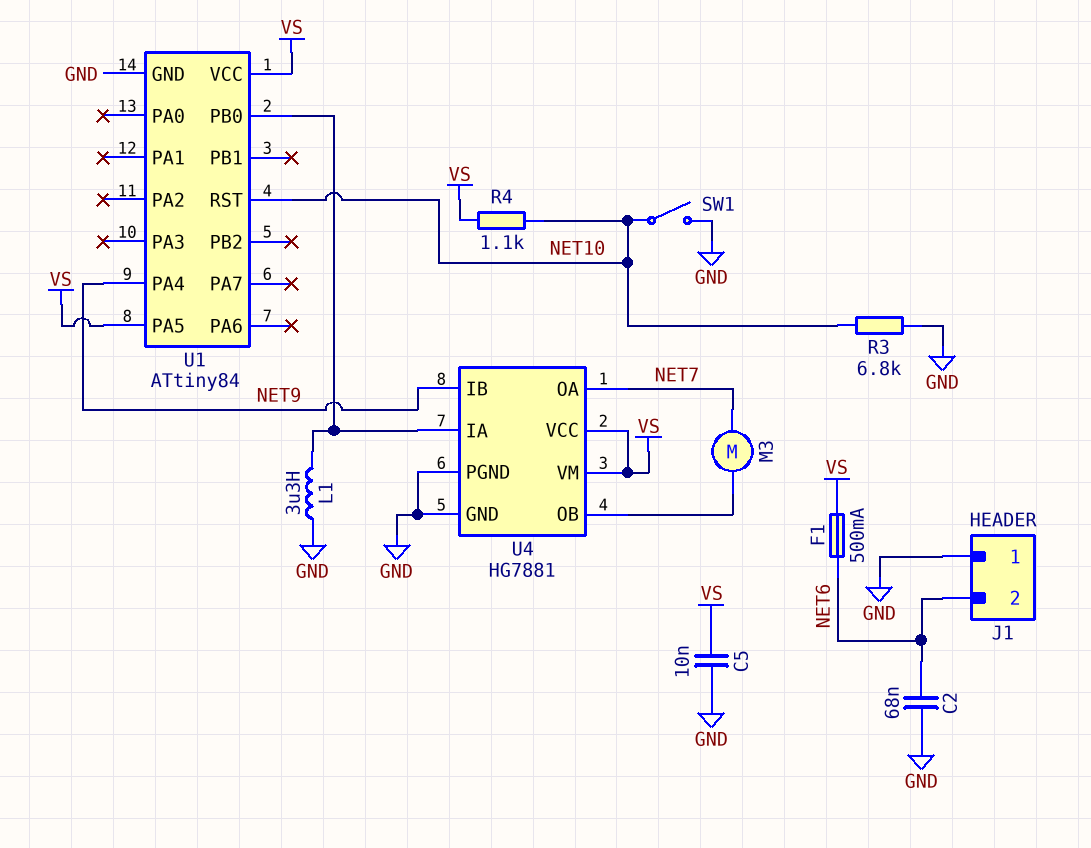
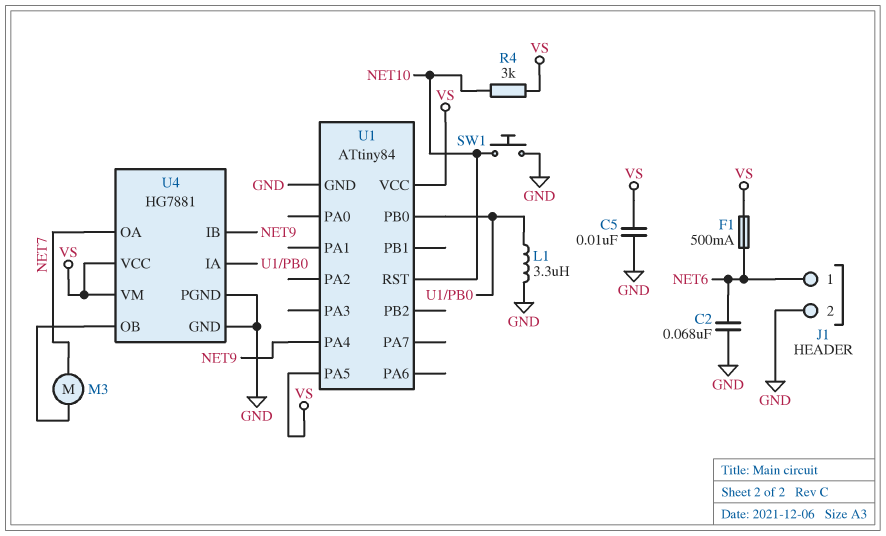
J1 pin 1: GND -> NET6
J1 pin 2: NET6 -> GND
R3: 6.8k (GND, NET10) -> none
R4: 1.1k (NET10, VS) -> 3k (NET10, VS)
SW1: switch (GND, NET10) -> button (GND, NET10)

